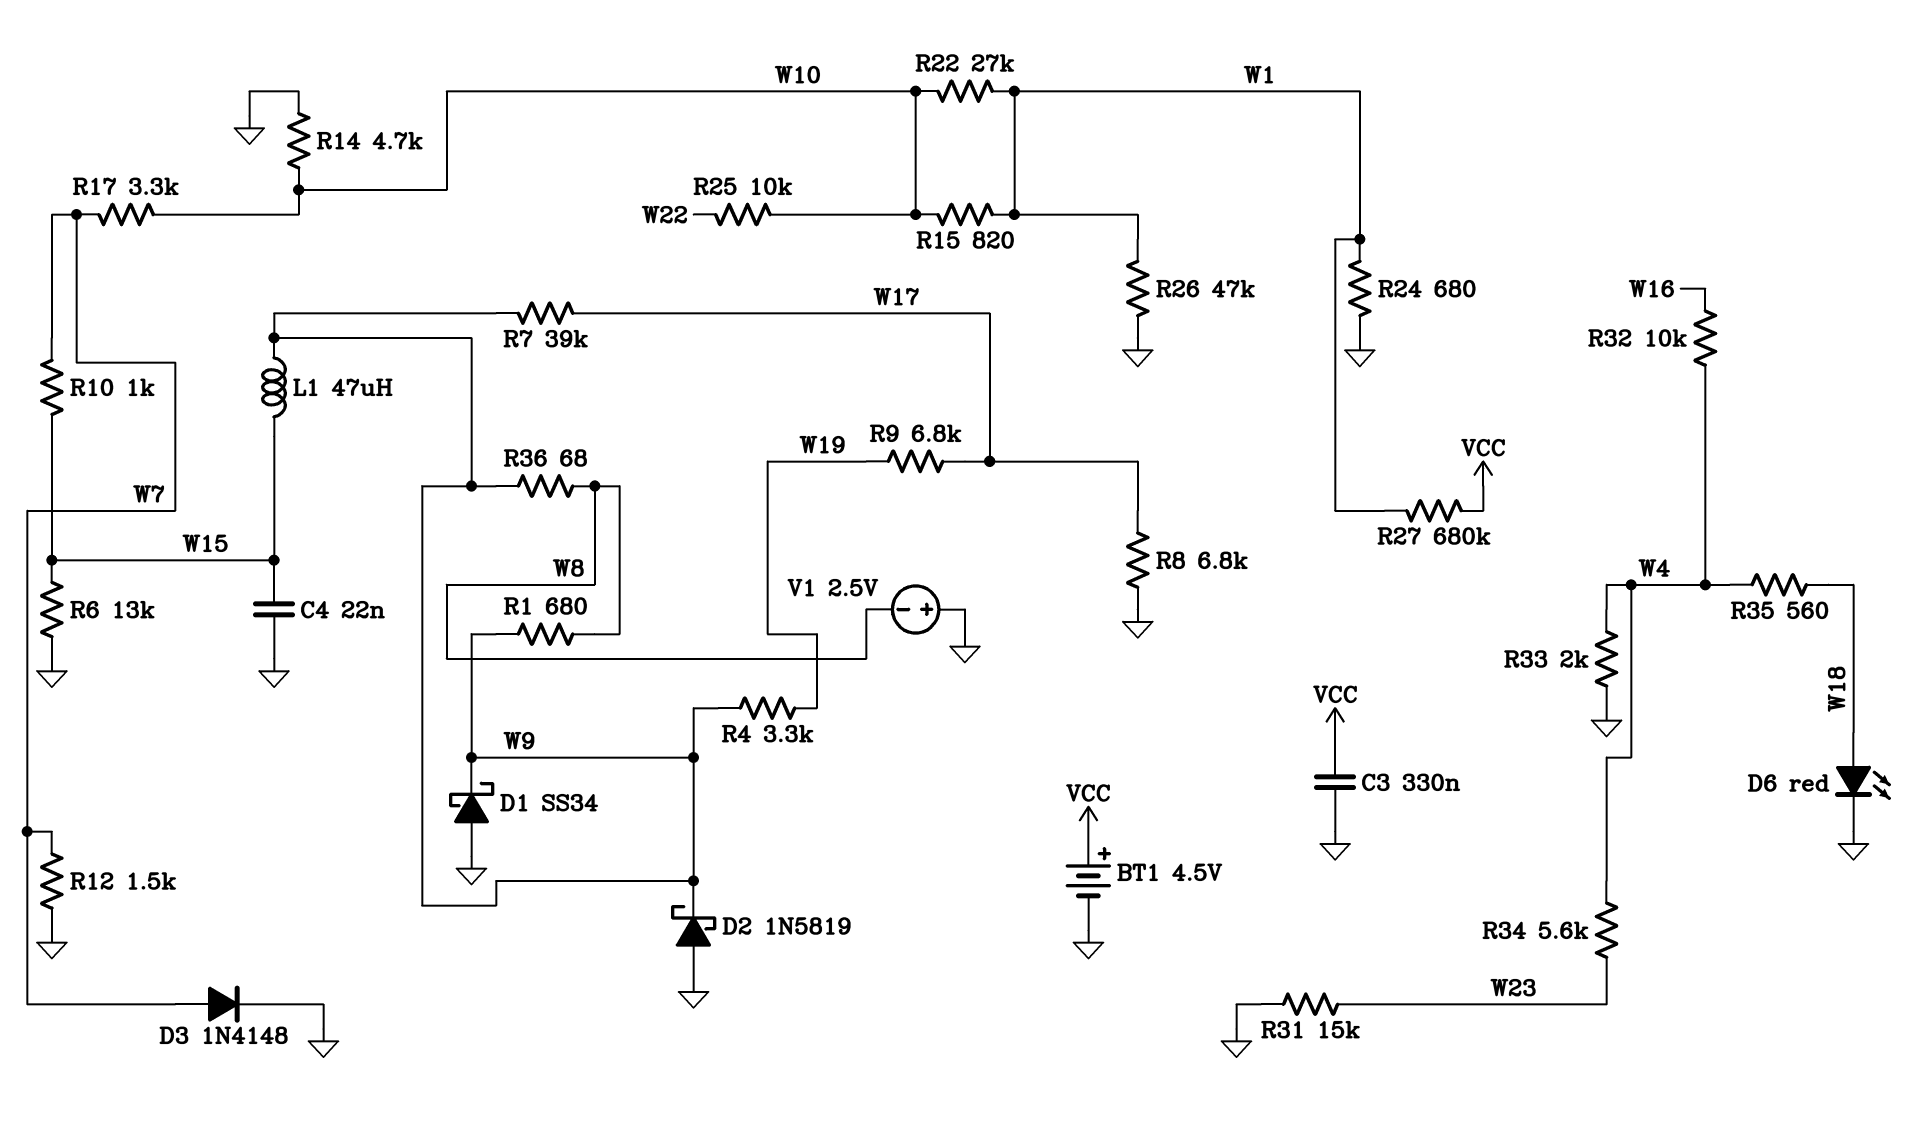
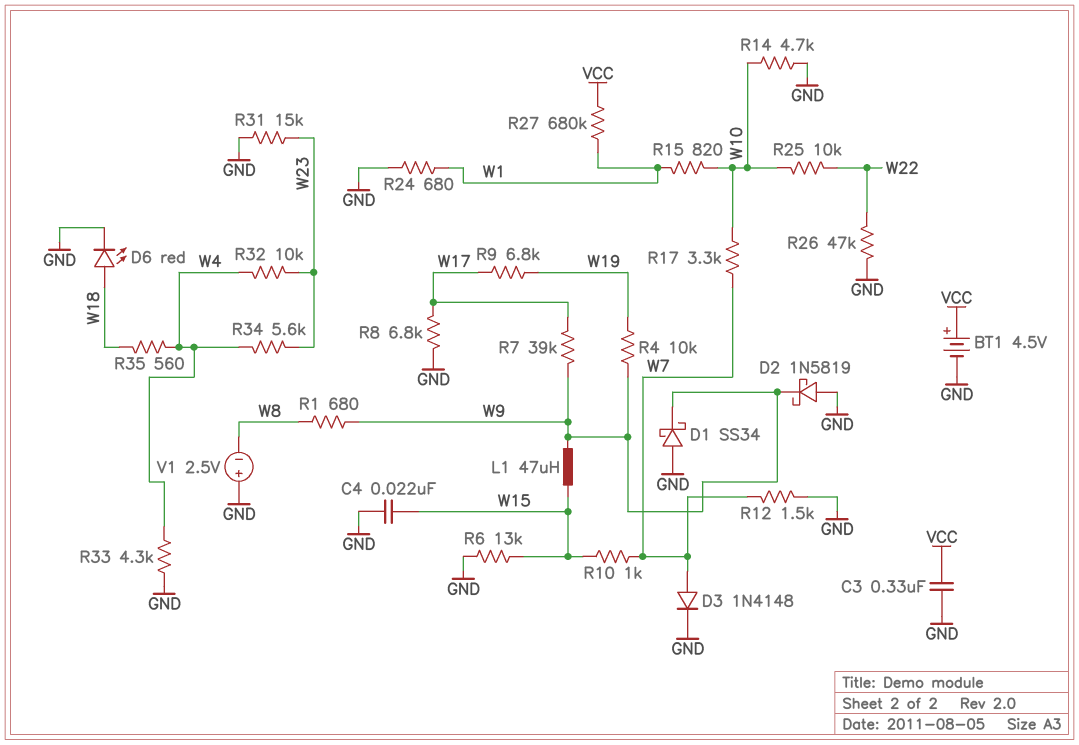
R4: 3.3k (W9, W19) -> 10k (W9, W19)
R22: 27k (W1, W10) -> none
R26: 47k (GND, W1) -> 47k (GND, W22)
R32: 10k (W4, W16) -> 10k (W4, W23)
R33: 2k (GND, W4) -> 4.3k (GND, W4)
R36: 68 (W8, W9) -> none

